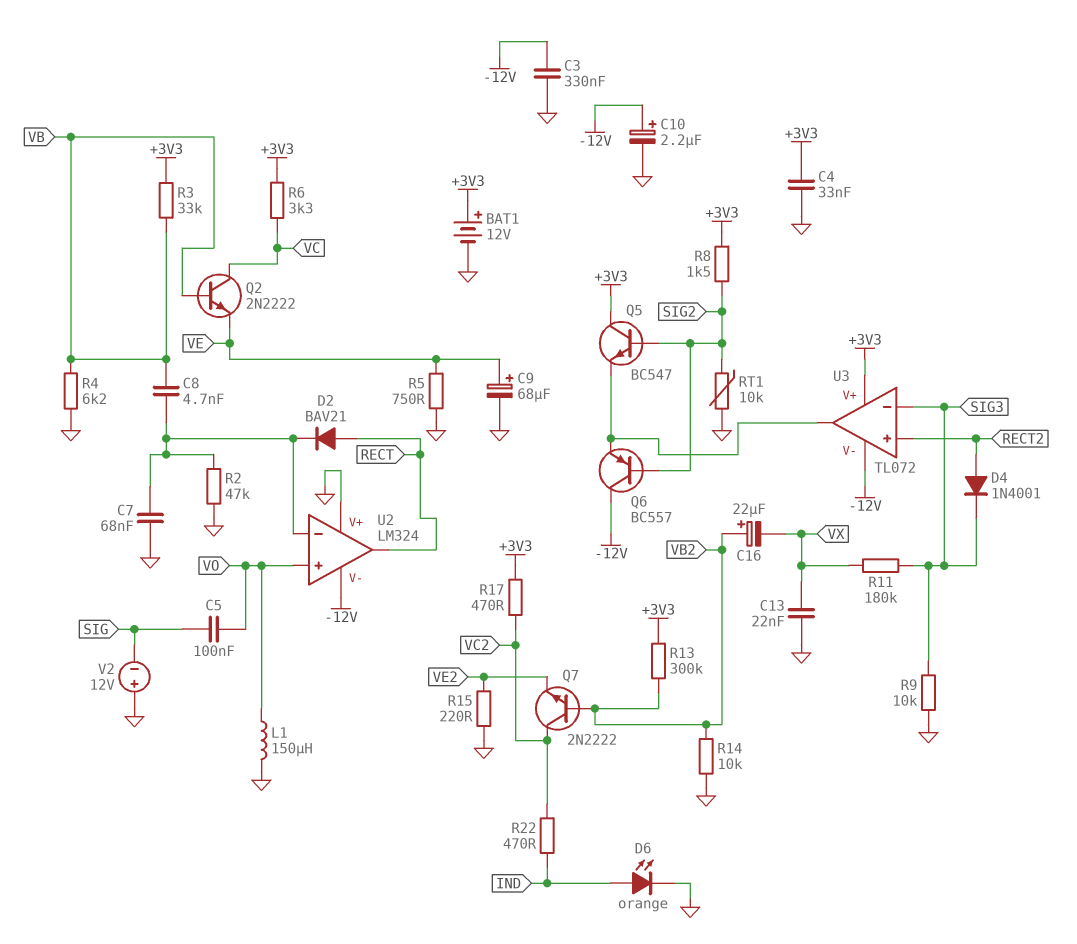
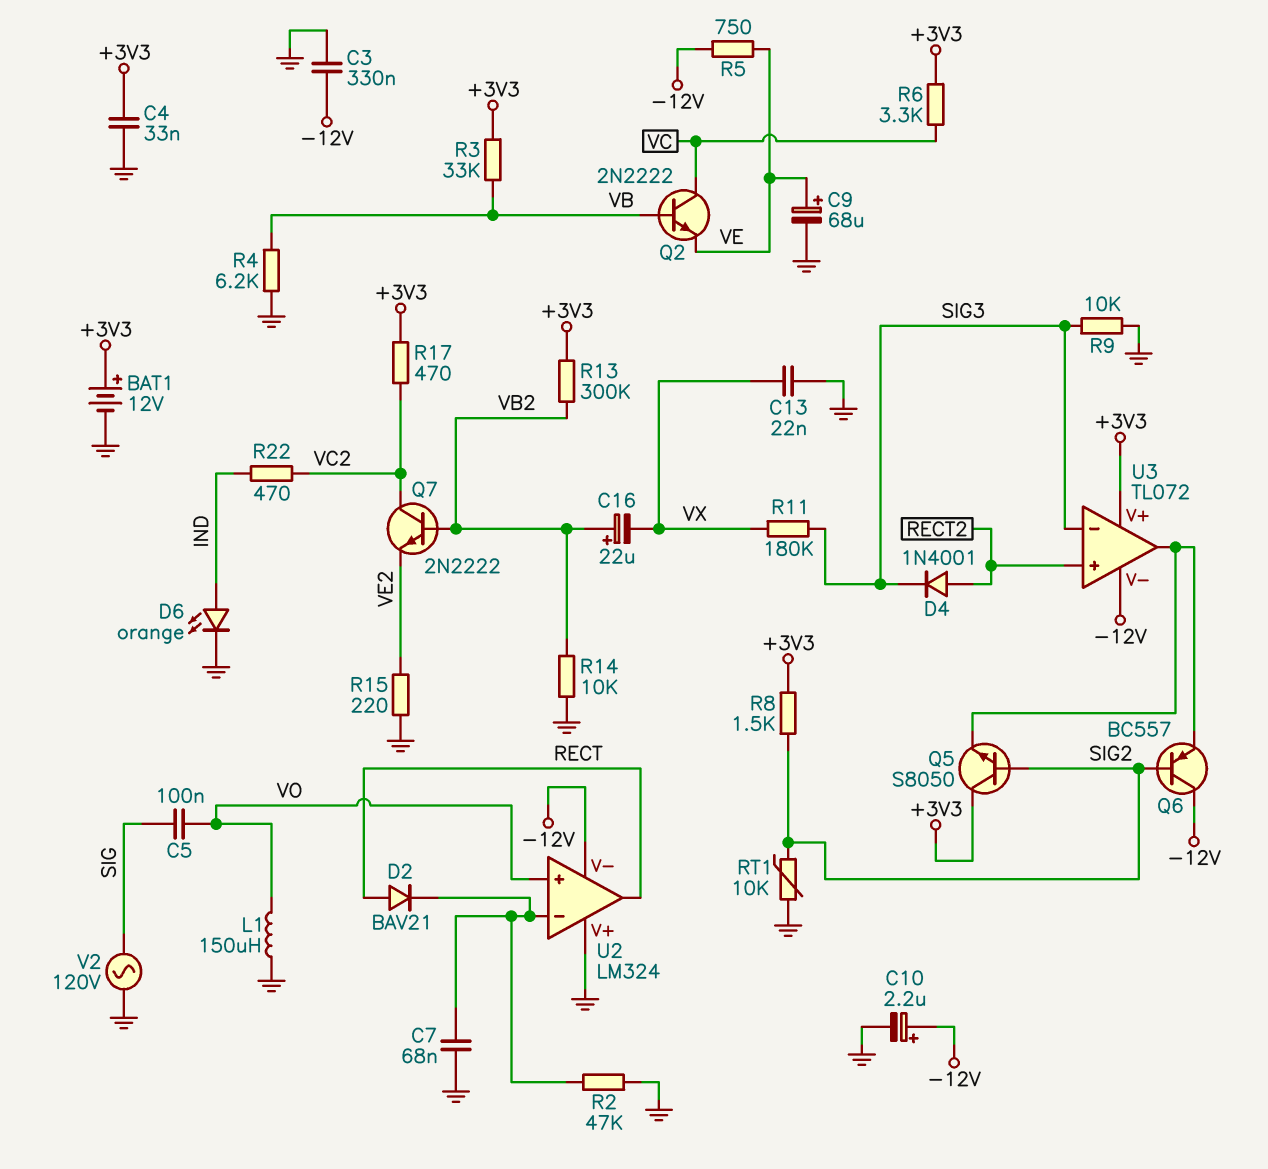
C8: 4.7nF (U2/in-, VB) -> none
Q5: NPN BC547 (B SIG2, C +3V3, E U3/out) -> NPN S8050 (B SIG2, C +3V3, E U3/out)
R5: 750 (GND, VE) -> 750 (-12V, VE)
V2: 12V (plus GND, minus SIG) -> AC 120V (GND, SIG)

